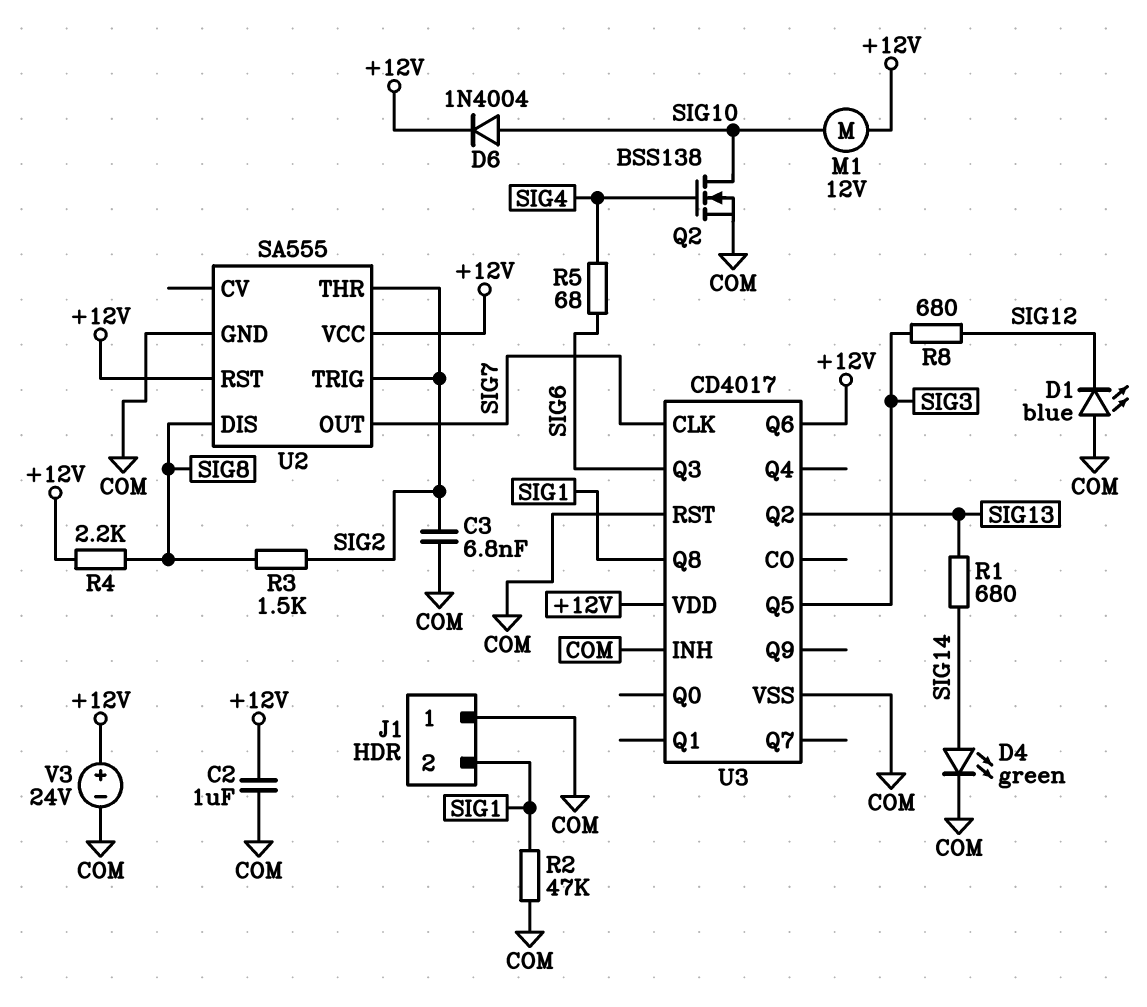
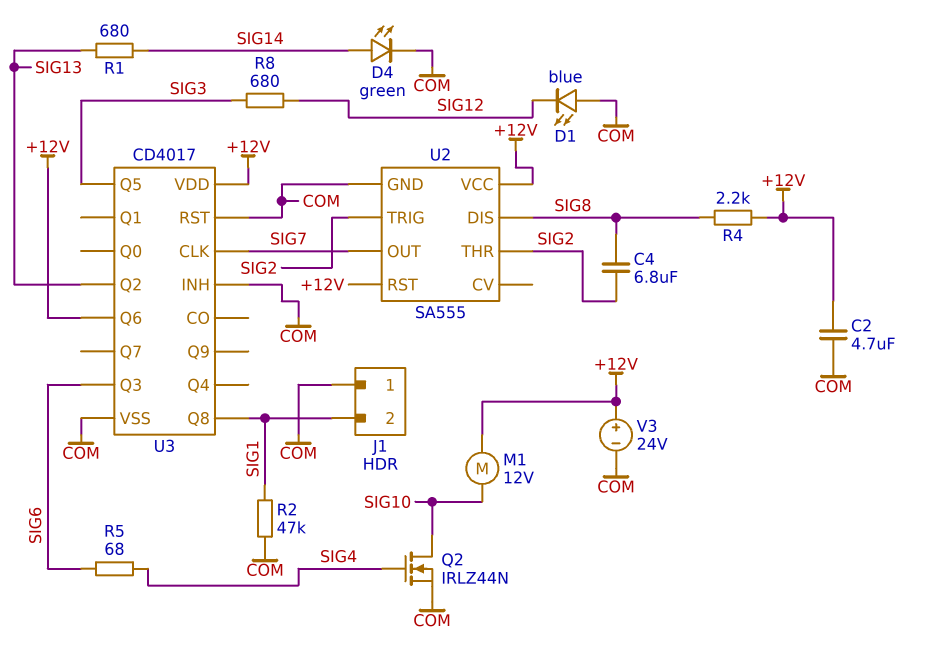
C2: 1uF (+12V, COM) -> 4.7uF (+12V, COM)
C3: 6.8nF (COM, SIG2) -> none
C4: none -> 6.8uF (SIG2, SIG8)
D6: diode 1N4004 (A SIG10, K +12V) -> none
Q2: NMOS BSS138 (G SIG4, D SIG10, S COM) -> NMOS IRLZ44N (G SIG4, D SIG10, S COM)
R3: 1.5k (SIG2, SIG8) -> none

